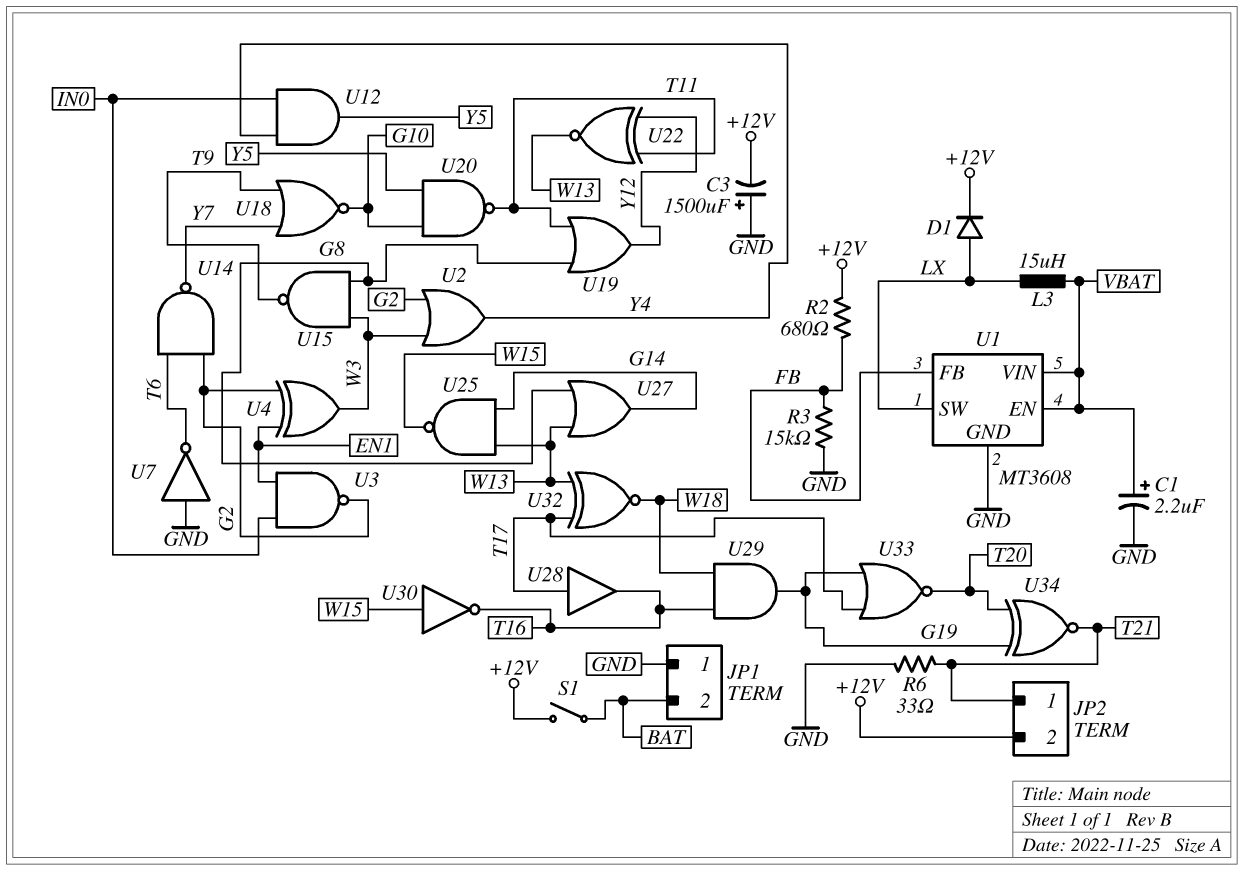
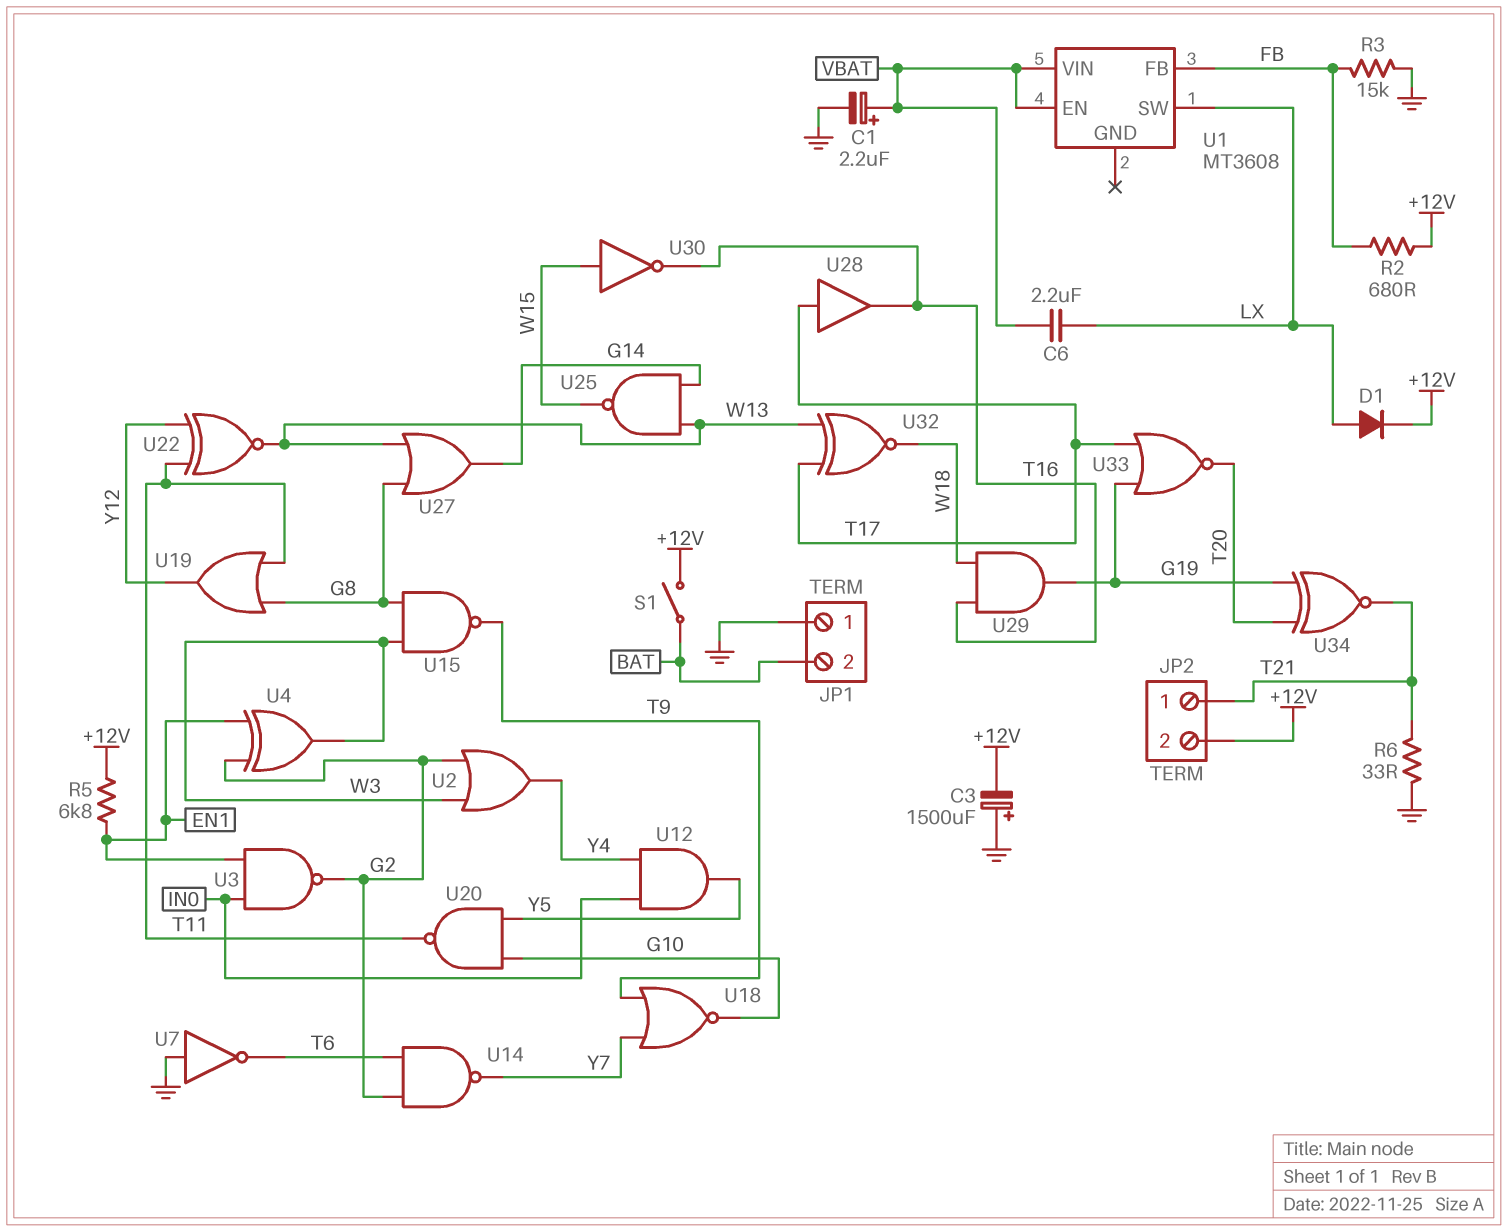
C6: none -> 2.2uF (LX, VBAT)
L3: 15uH (LX, VBAT) -> none
R5: none -> 6.8k (+12V, EN1)
U1 pin GND: GND -> none

